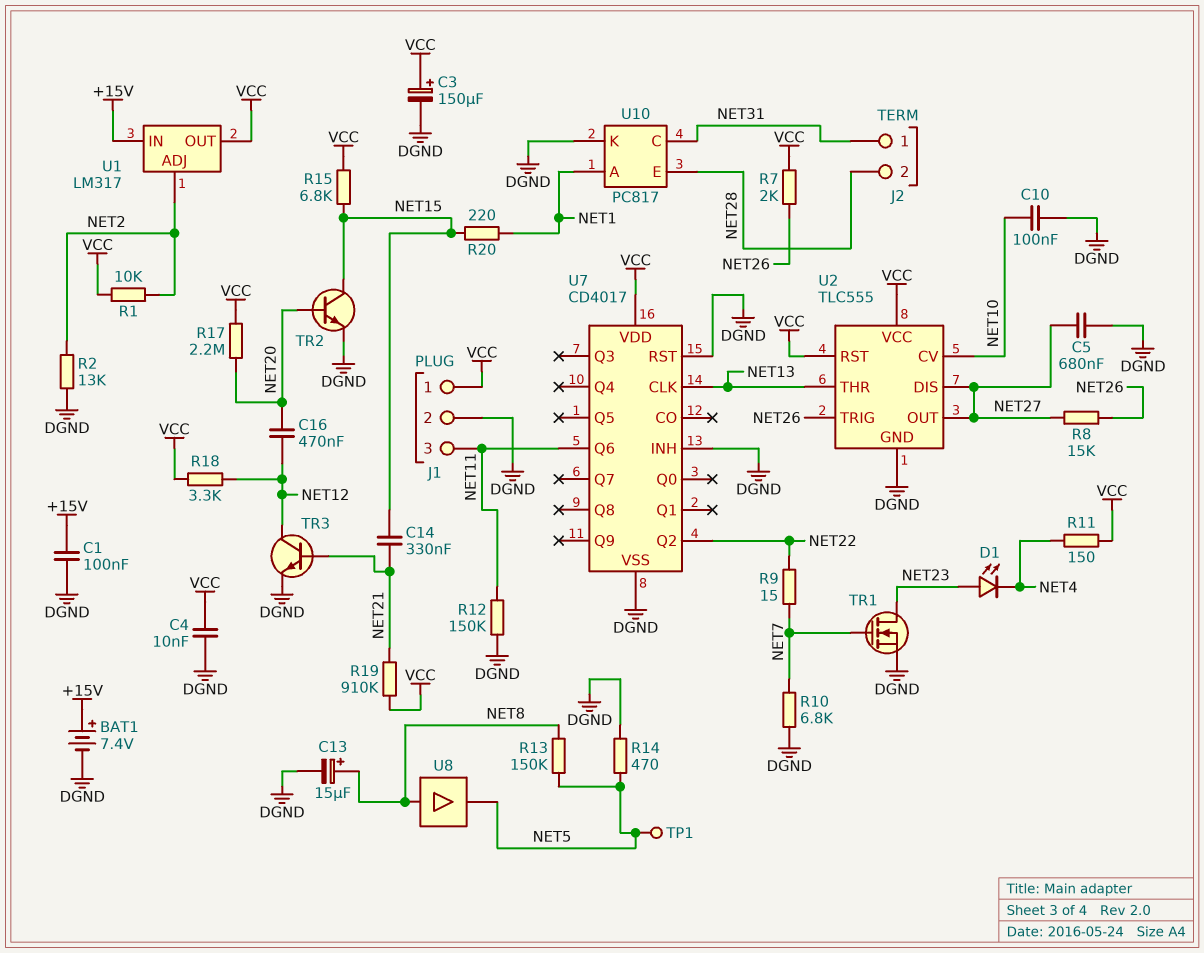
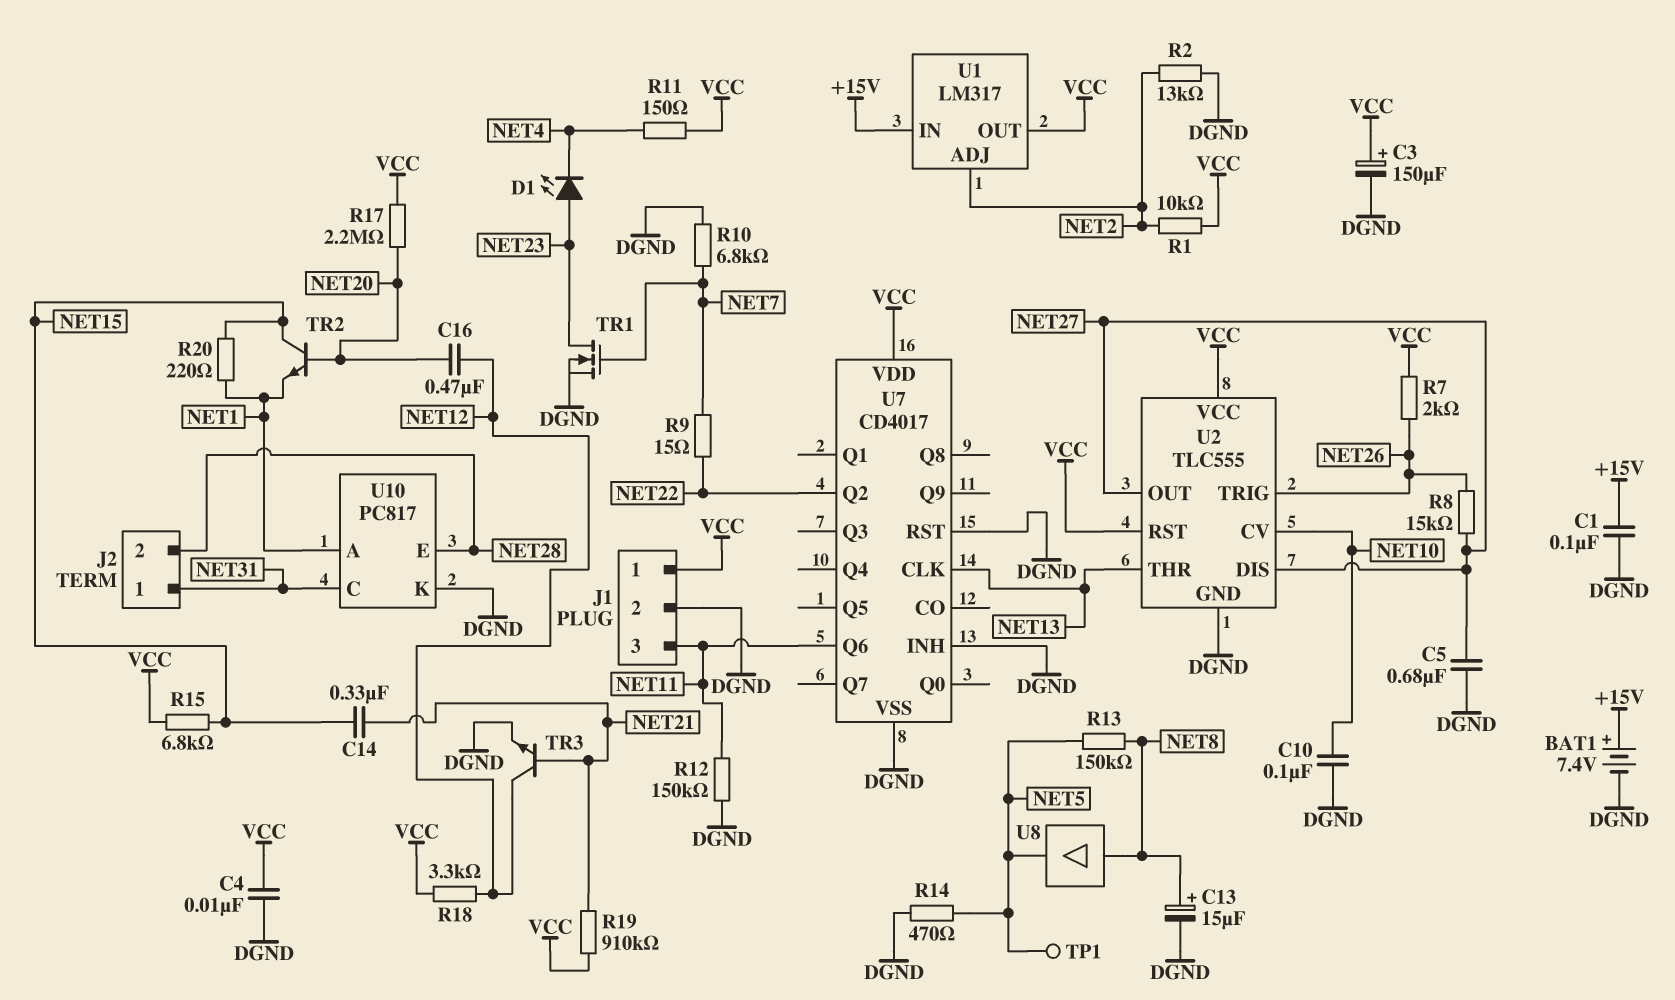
TR2: NPN (B NET20, C NET15, E DGND) -> NPN (B NET20, C NET15, E NET1)

